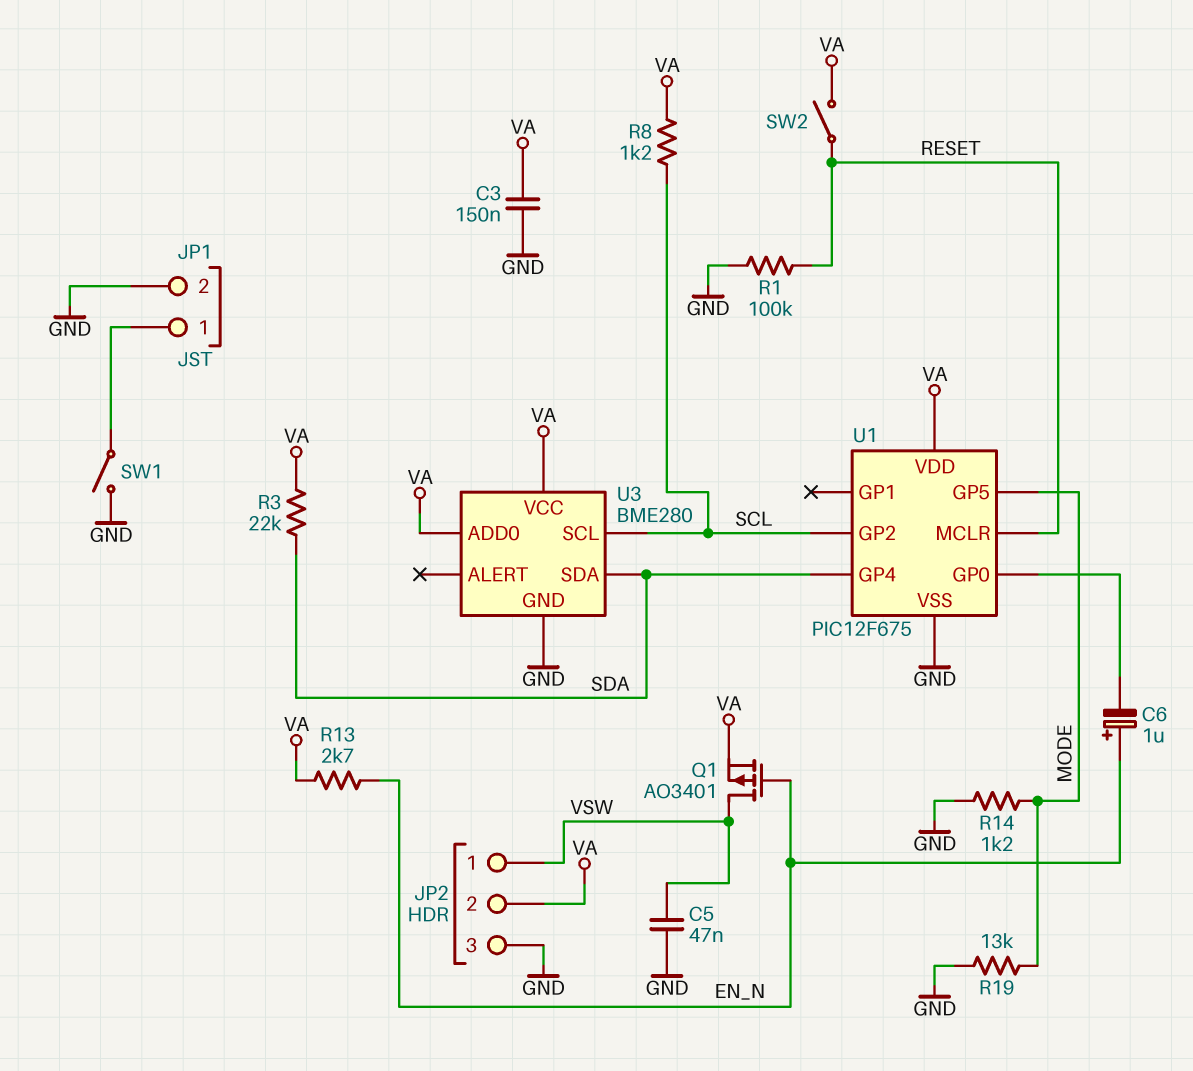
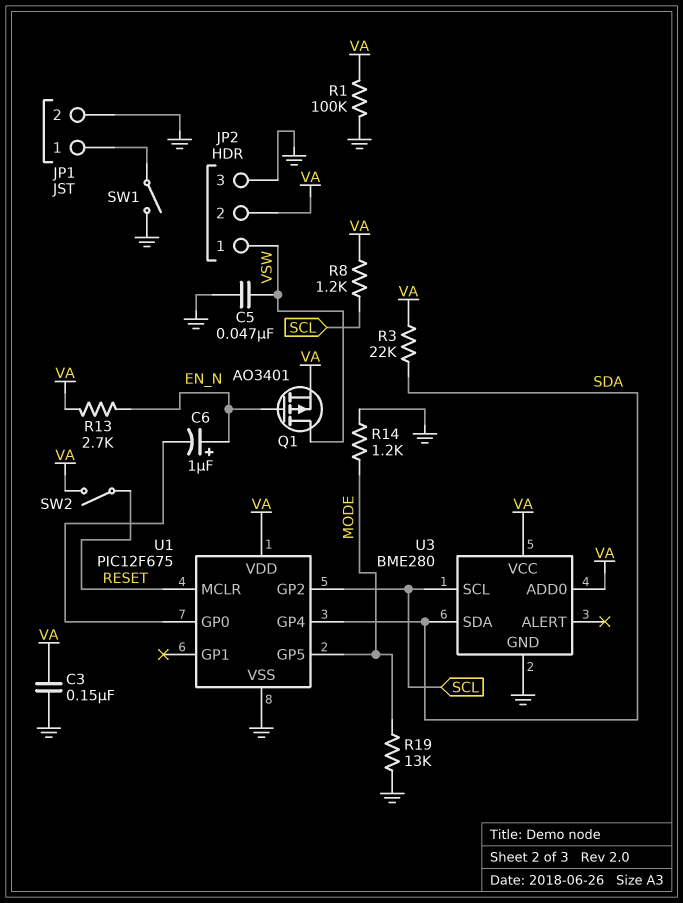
R1: 100k (GND, RESET) -> 100k (GND, VA)

